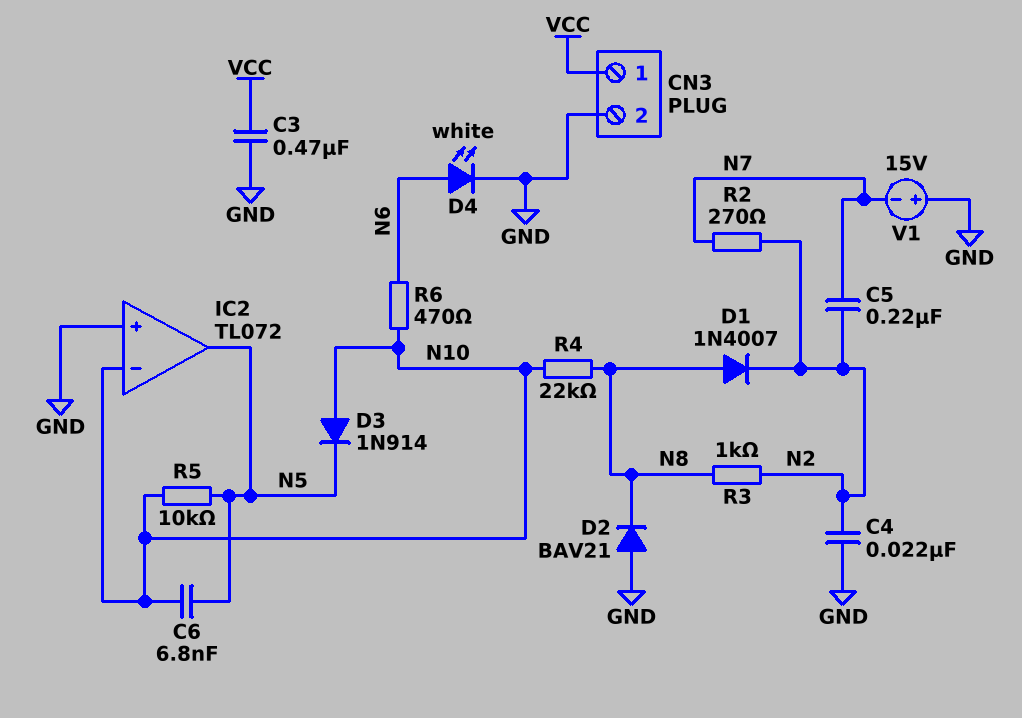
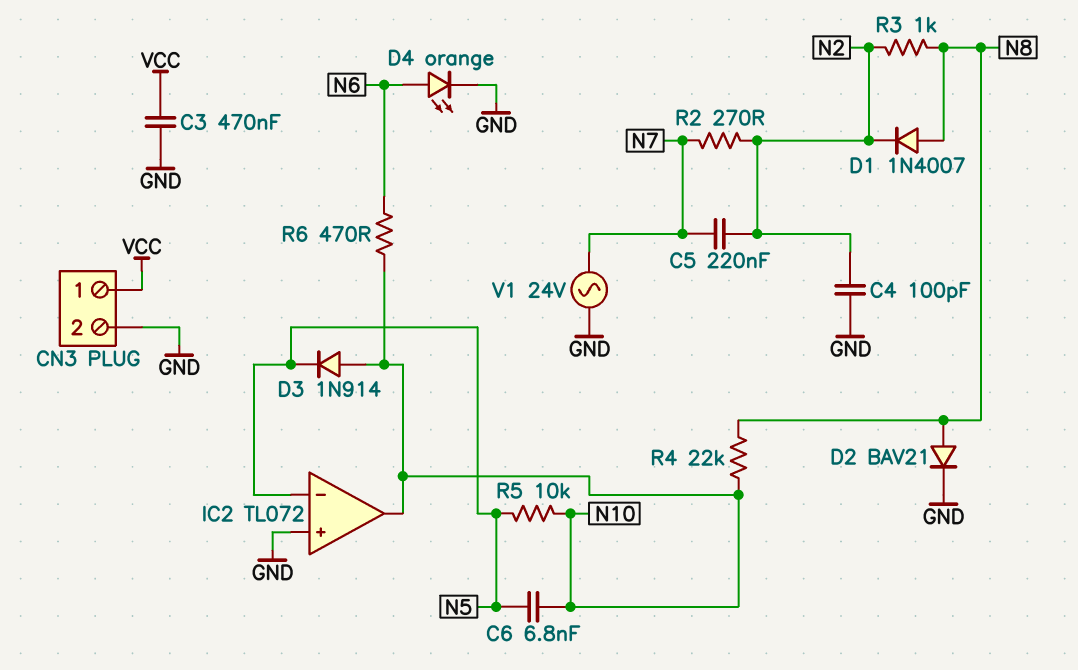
C4: 22nF (GND, N2) -> 100pF (GND, N2)
D2: diode BAV21 (A GND, K N8) -> diode BAV21 (A N8, K GND)
D4: LED white (A N6, K GND) -> LED orange (A N6, K GND)
IC2 pin in-: N10 -> N5
IC2 pin out: N5 -> N10
V1: 15V (plus GND, minus N7) -> AC 24V (GND, N7)

